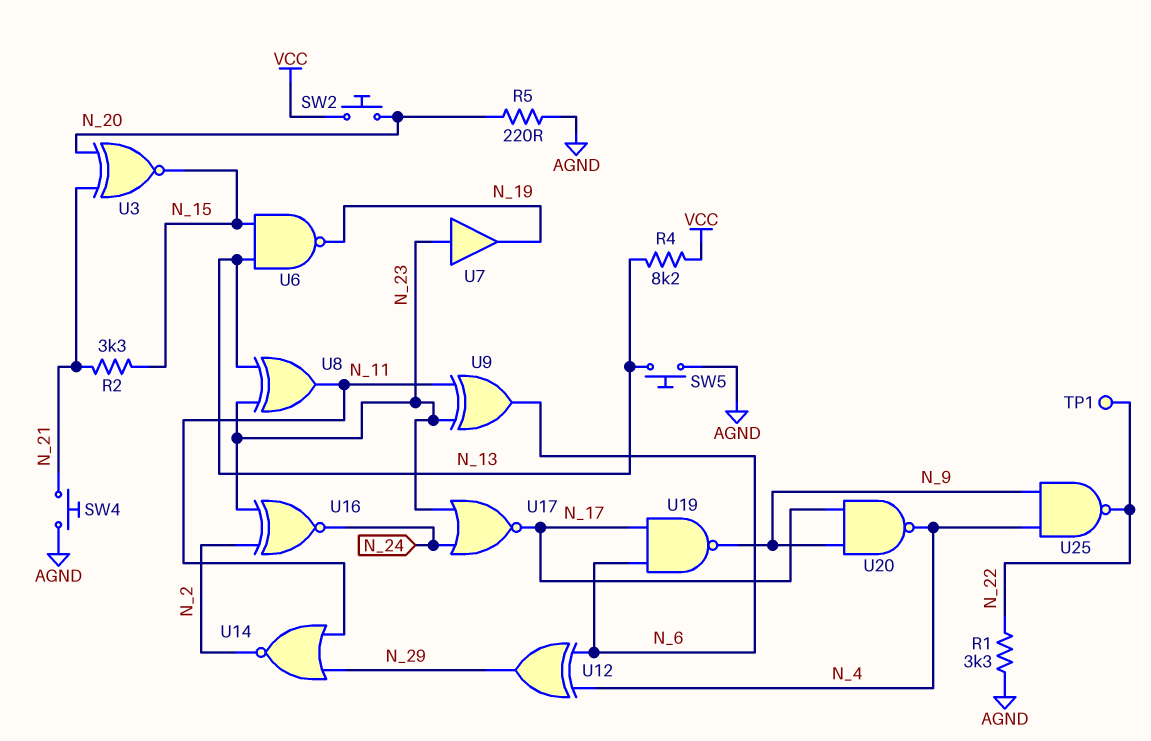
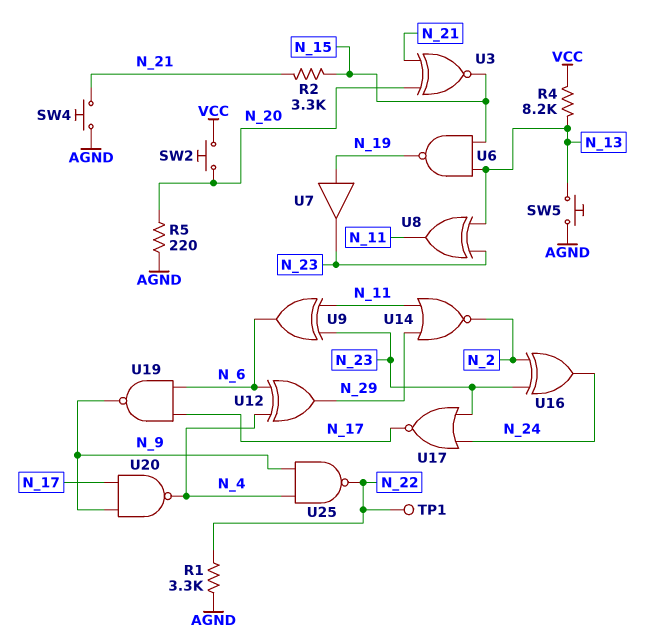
U7: buffer (in N_23, out N_19) -> buffer (in N_19, out N_23)
U16: XNOR (in N_2, in N_23, out N_24) -> XOR (in N_2, in N_23, out N_24)

